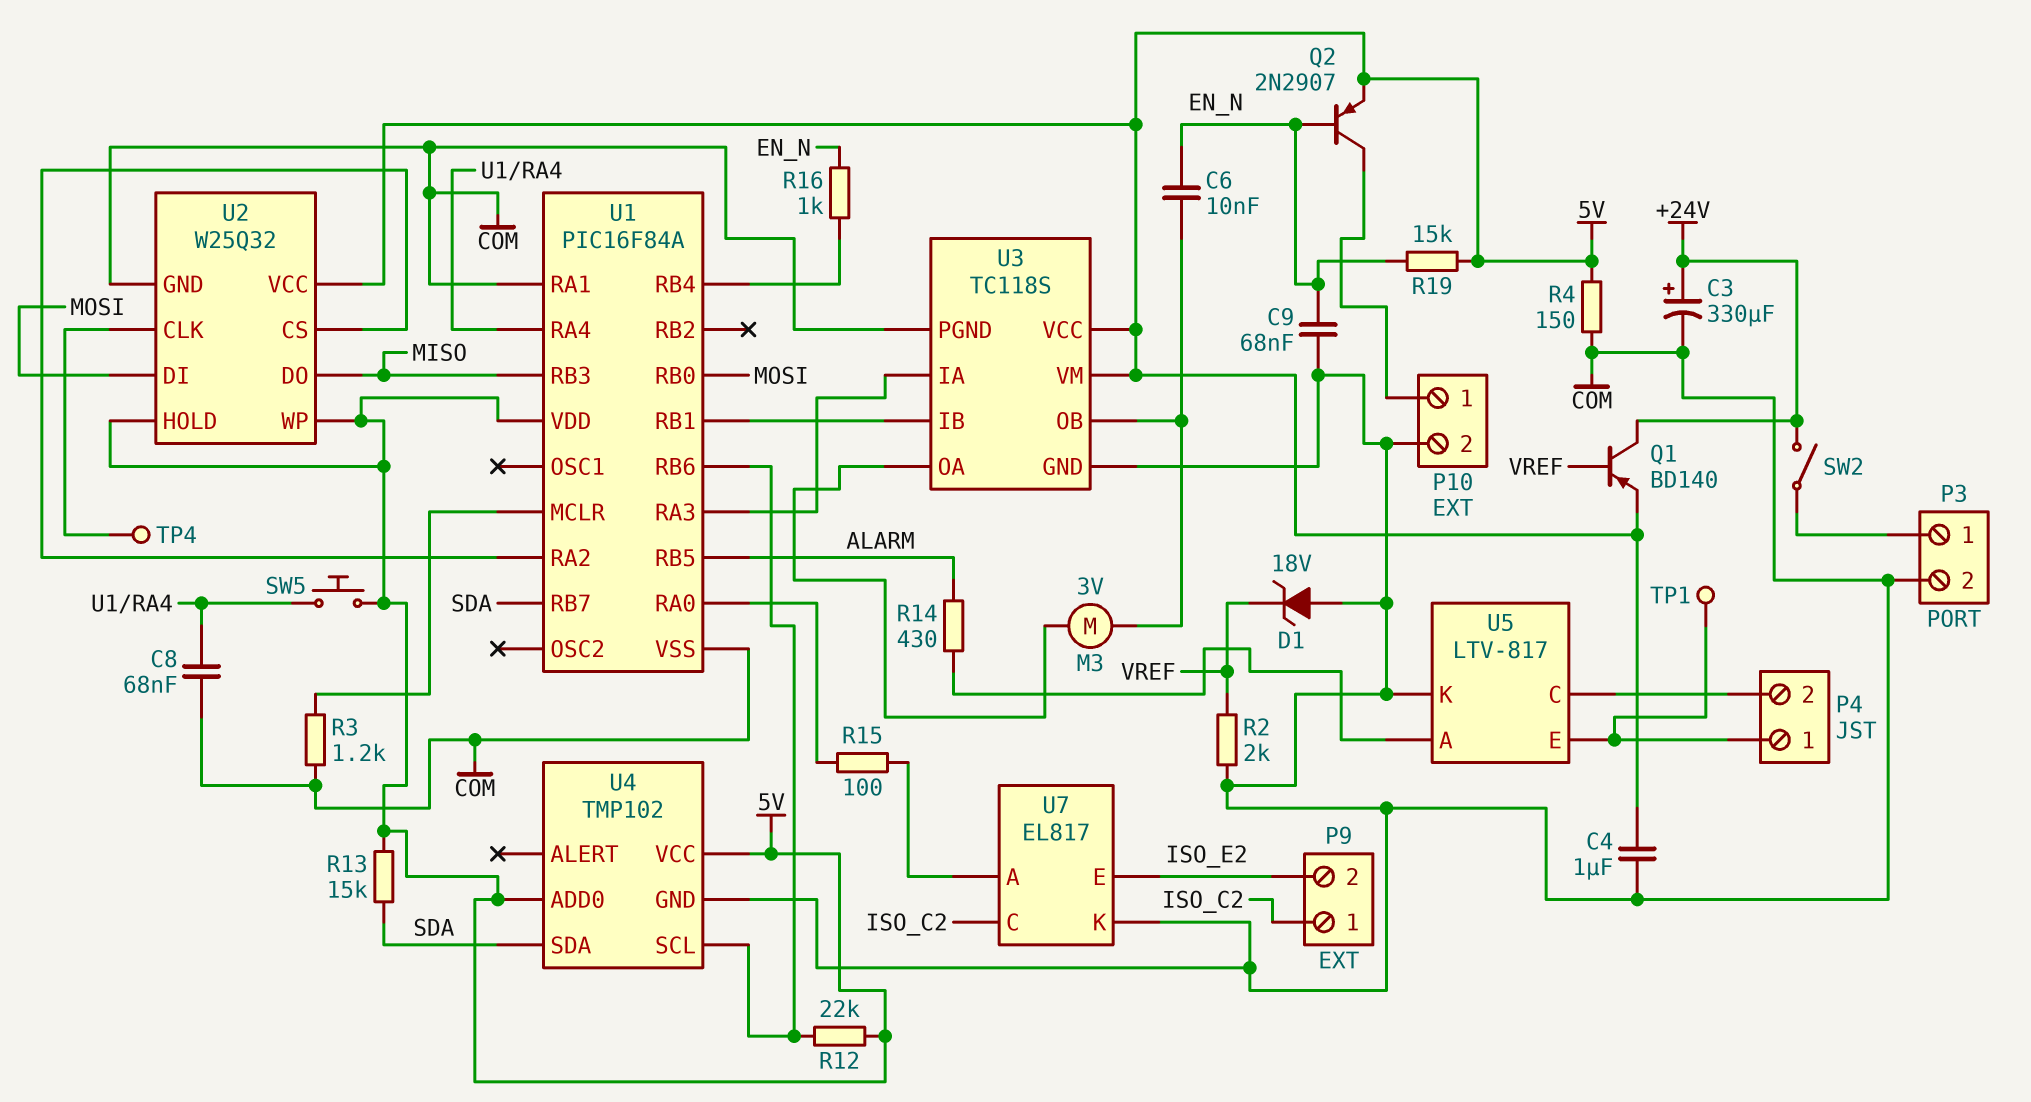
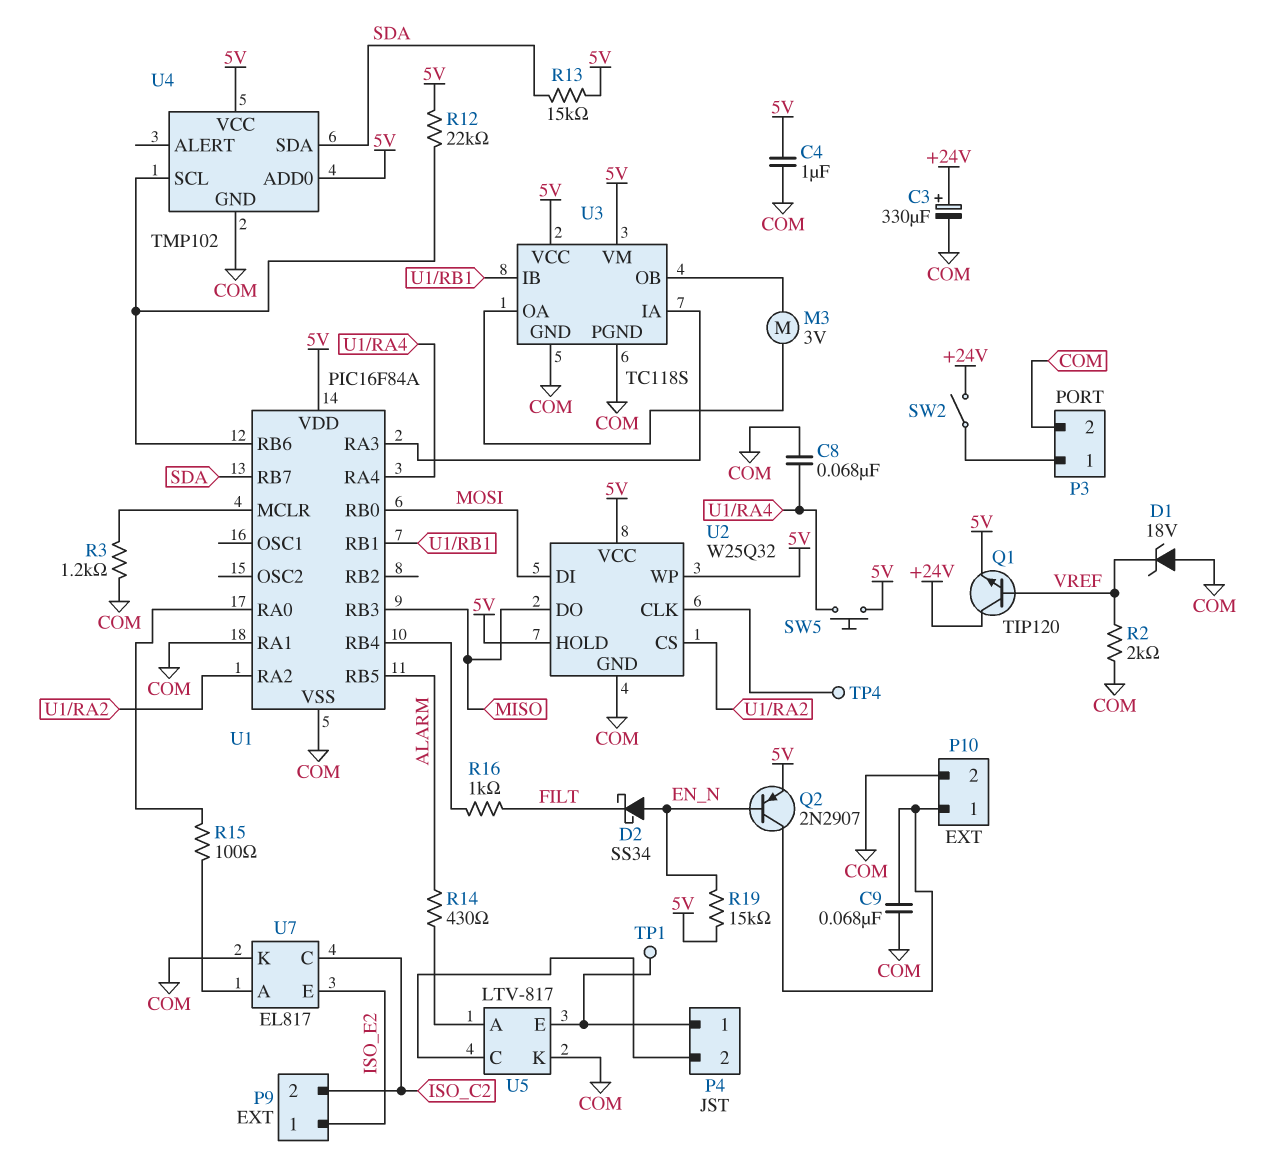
C6: 10nF (EN_N, U3/OB) -> none
C9: 68nF (COM, EN_N) -> 68nF (COM, P10/1)
D2: none -> schottky SS34 (A EN_N, K FILT)
P9 pin 1: ISO_C2 -> ISO_E2
P9 pin 2: ISO_E2 -> ISO_C2
Q1: PNP BD140 (B VREF, C +24V, E 5V) -> NPN TIP120 (B VREF, C +24V, E 5V)
R4: 150 (5V, COM) -> none
R16: 1k (EN_N, U1/RB4) -> 1k (FILT, U1/RB4)

